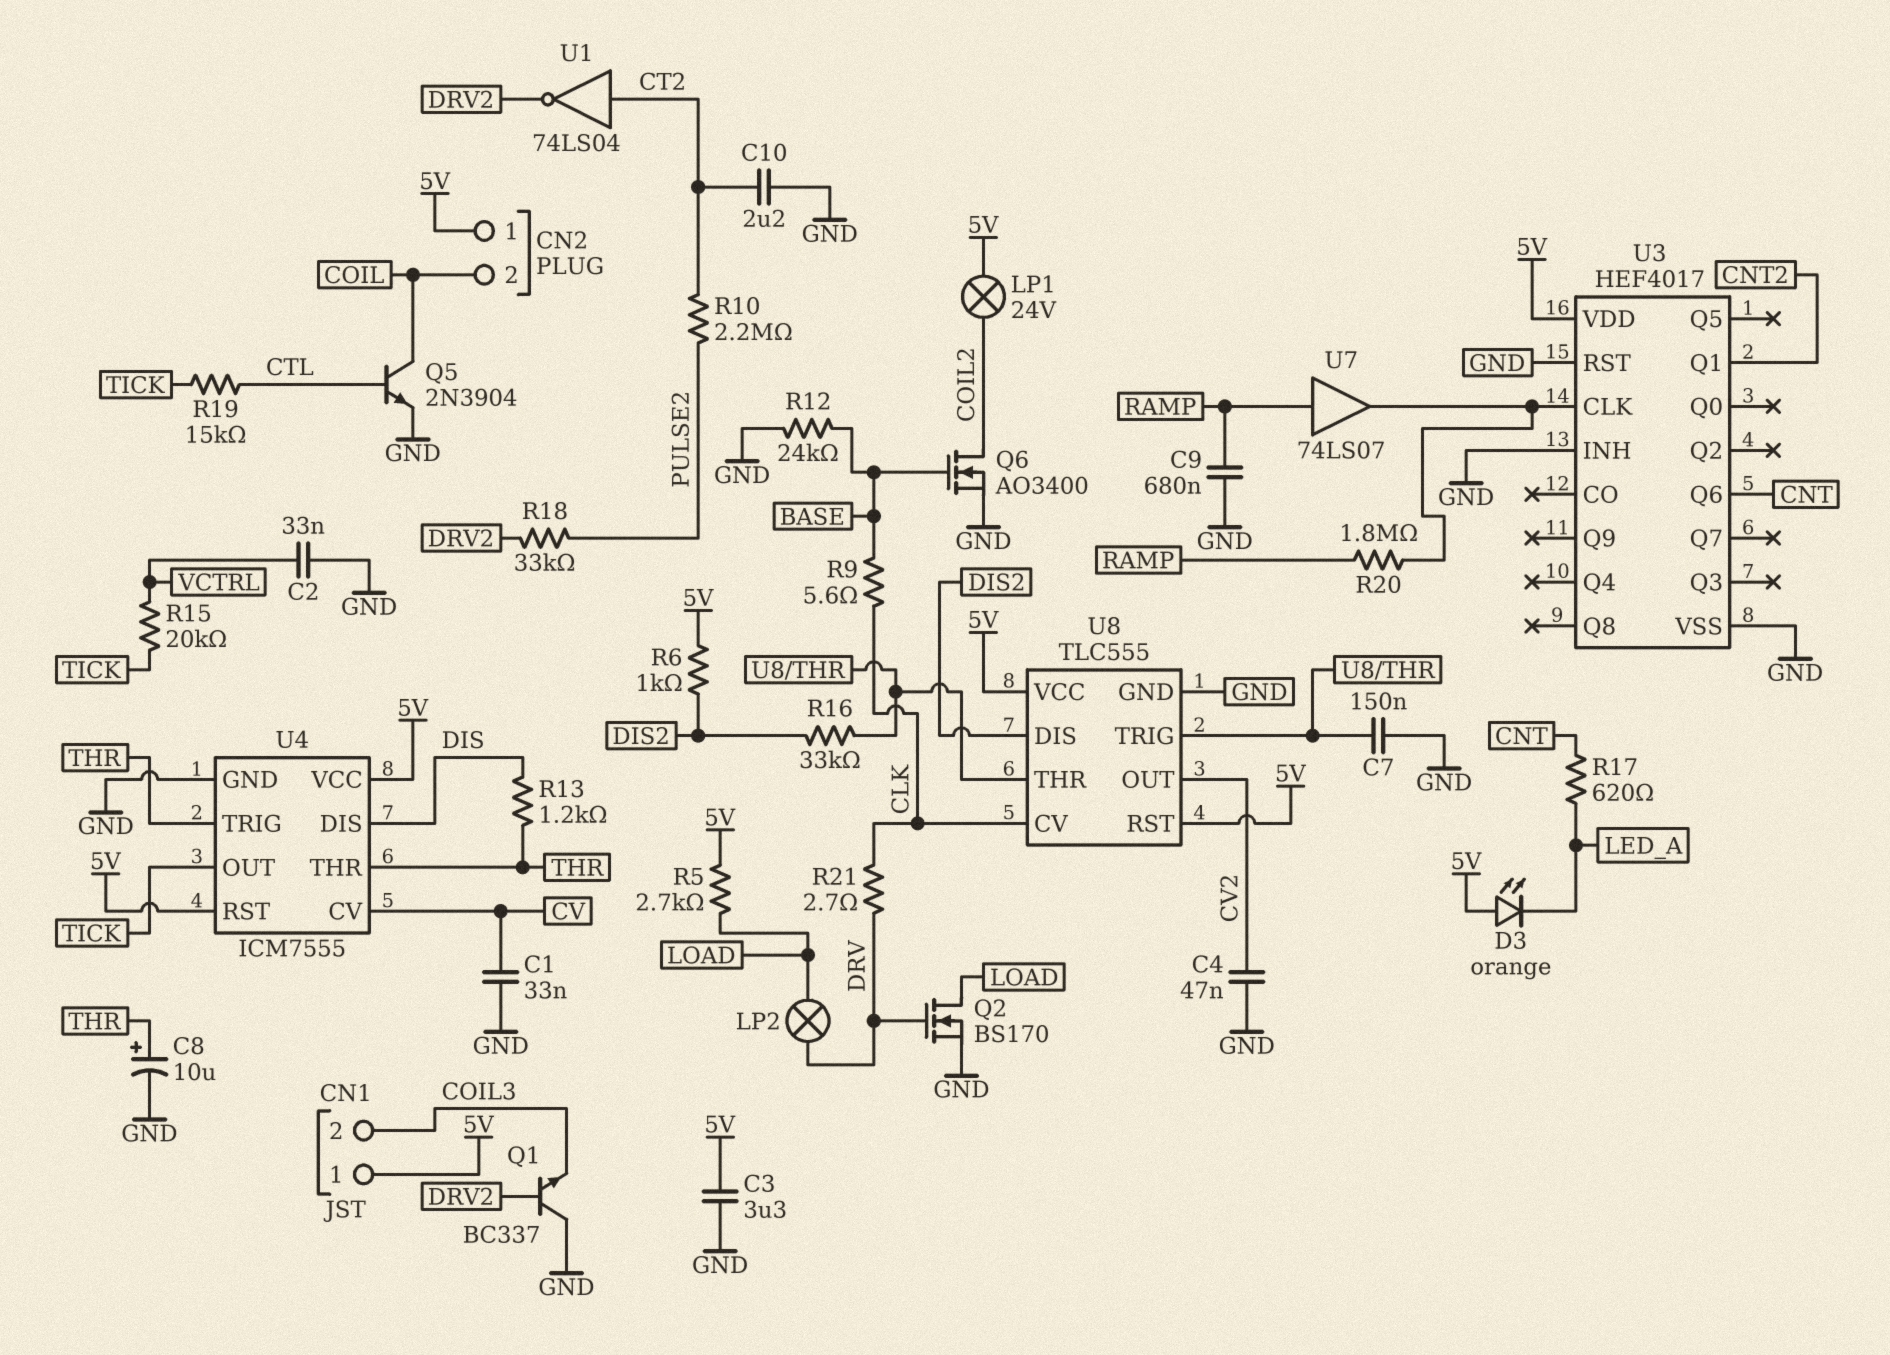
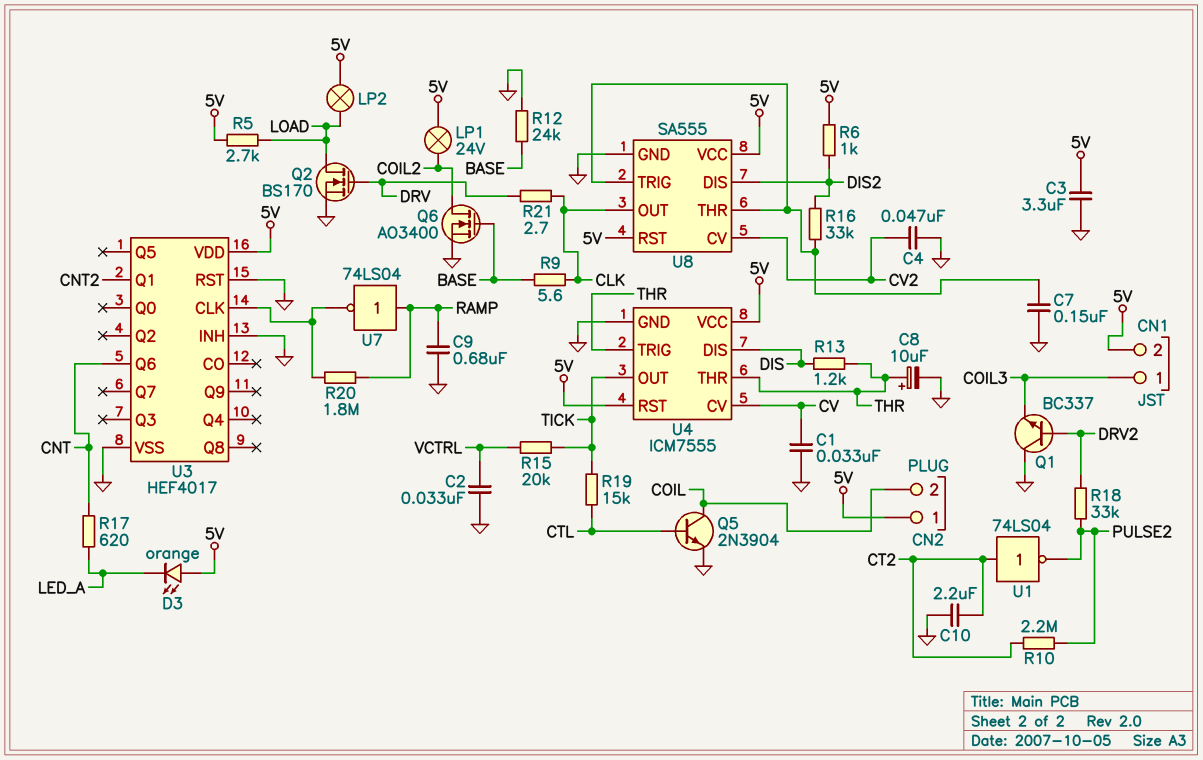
CN1 pin 1: 5V -> COIL3
CN1 pin 2: COIL3 -> 5V
LP2: lamp (DRV, LOAD) -> lamp (5V, LOAD)
U1: NOT 74LS04 (in CT2, out DRV2) -> NOT 74LS04 (in CT2, out PULSE2)
U7: buffer 74LS07 (in RAMP, out U3/CLK) -> NOT 74LS04 (in RAMP, out U3/CLK)
U8: TLC555 -> SA555
U8 pin CV: CLK -> CV2
U8 pin OUT: CV2 -> CLK

